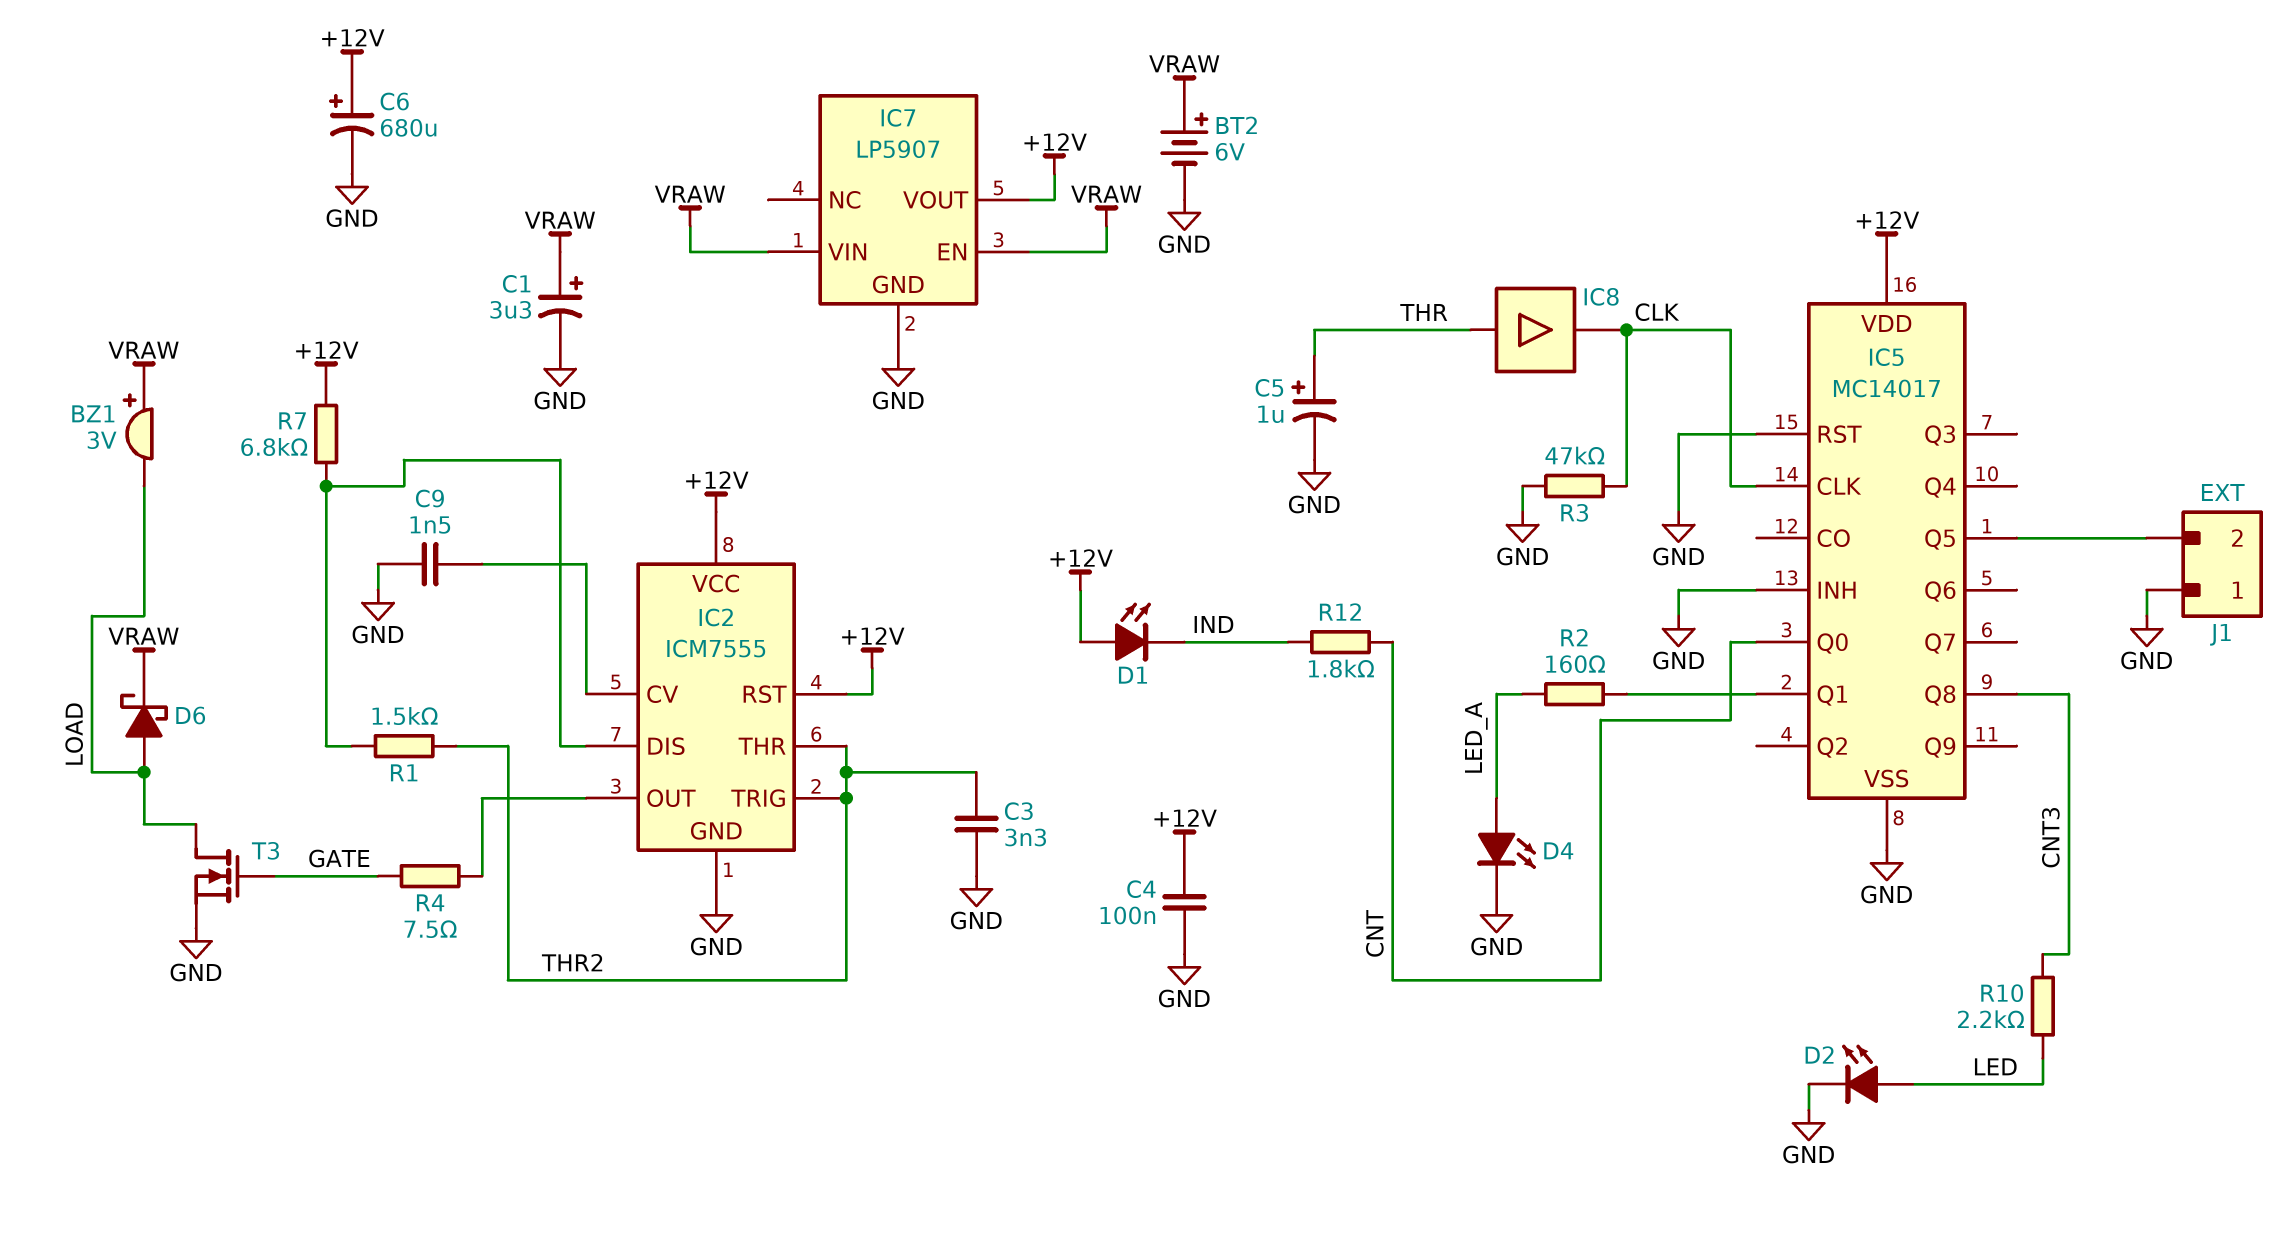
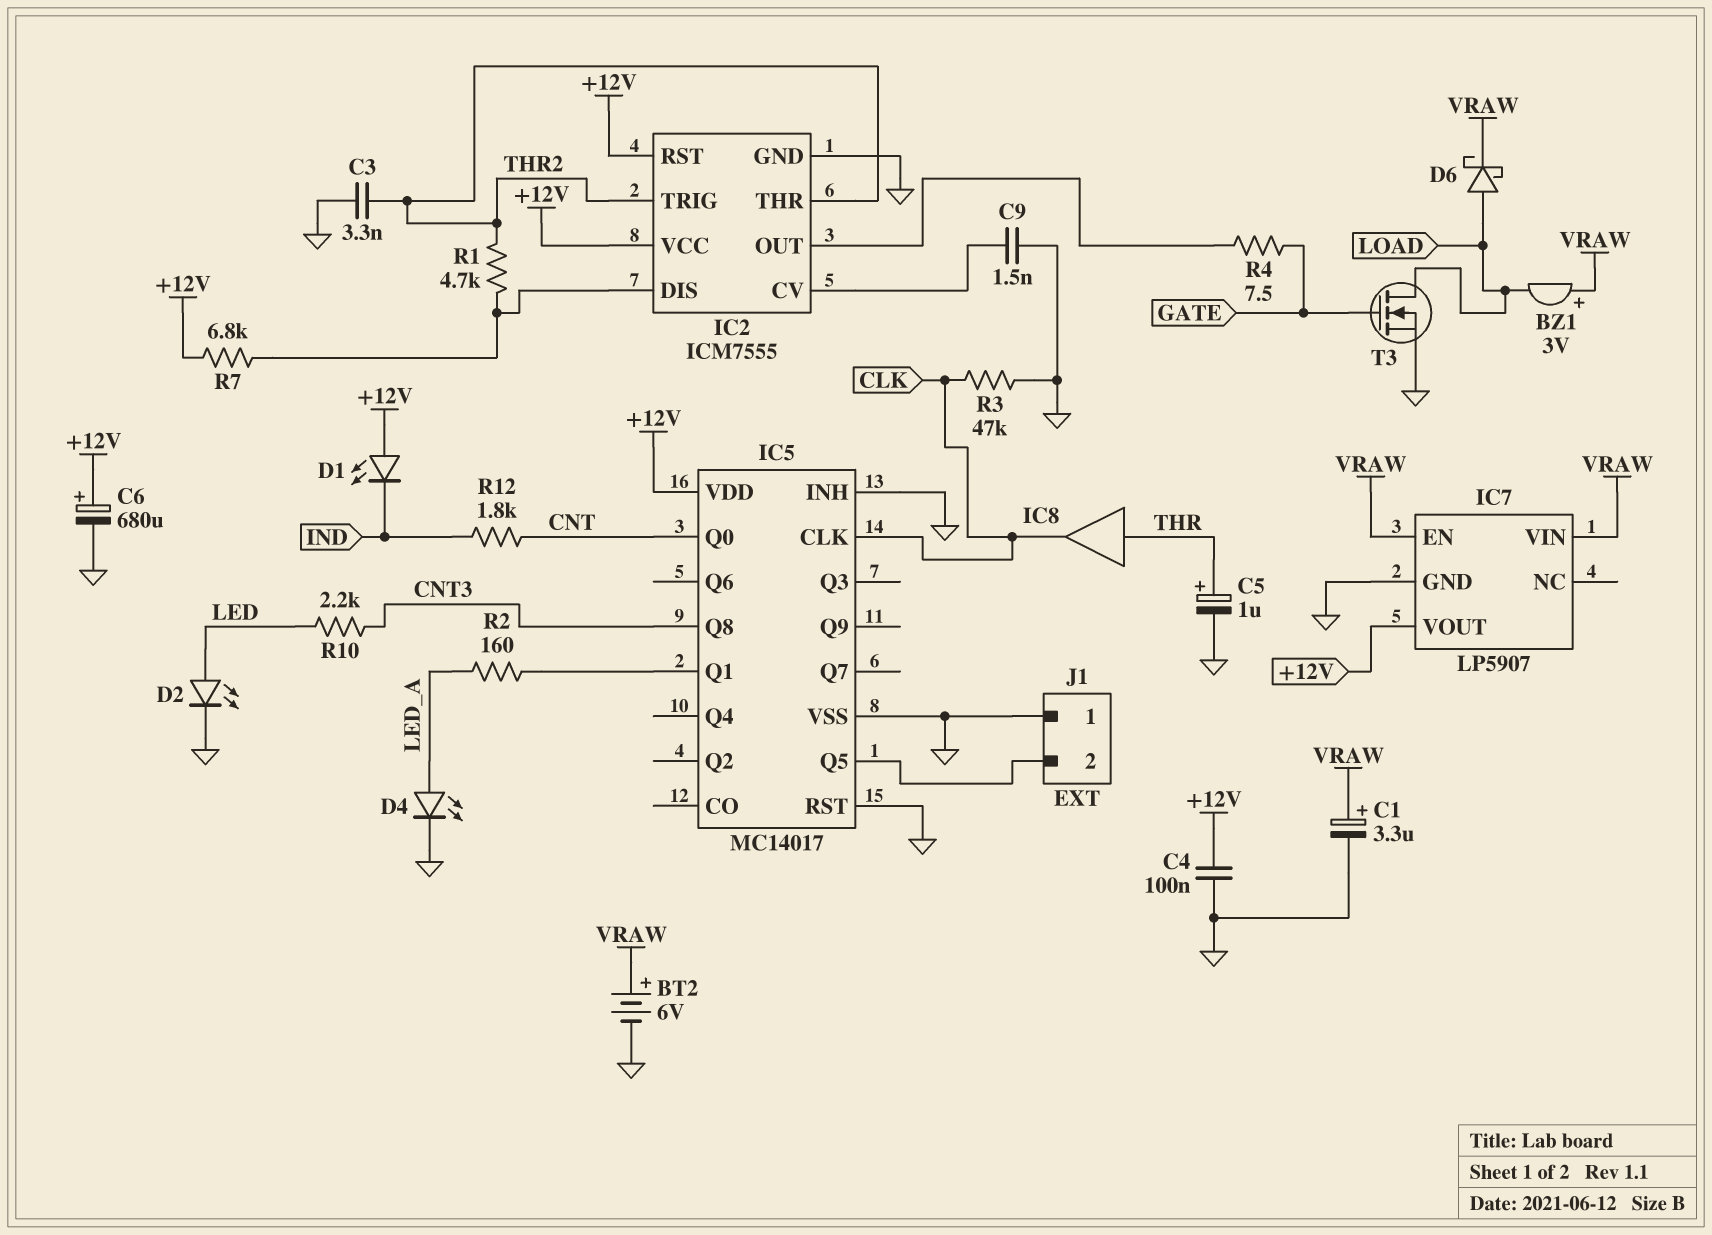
R1: 1.5k (IC2/DIS, THR2) -> 4.7k (IC2/DIS, THR2)

